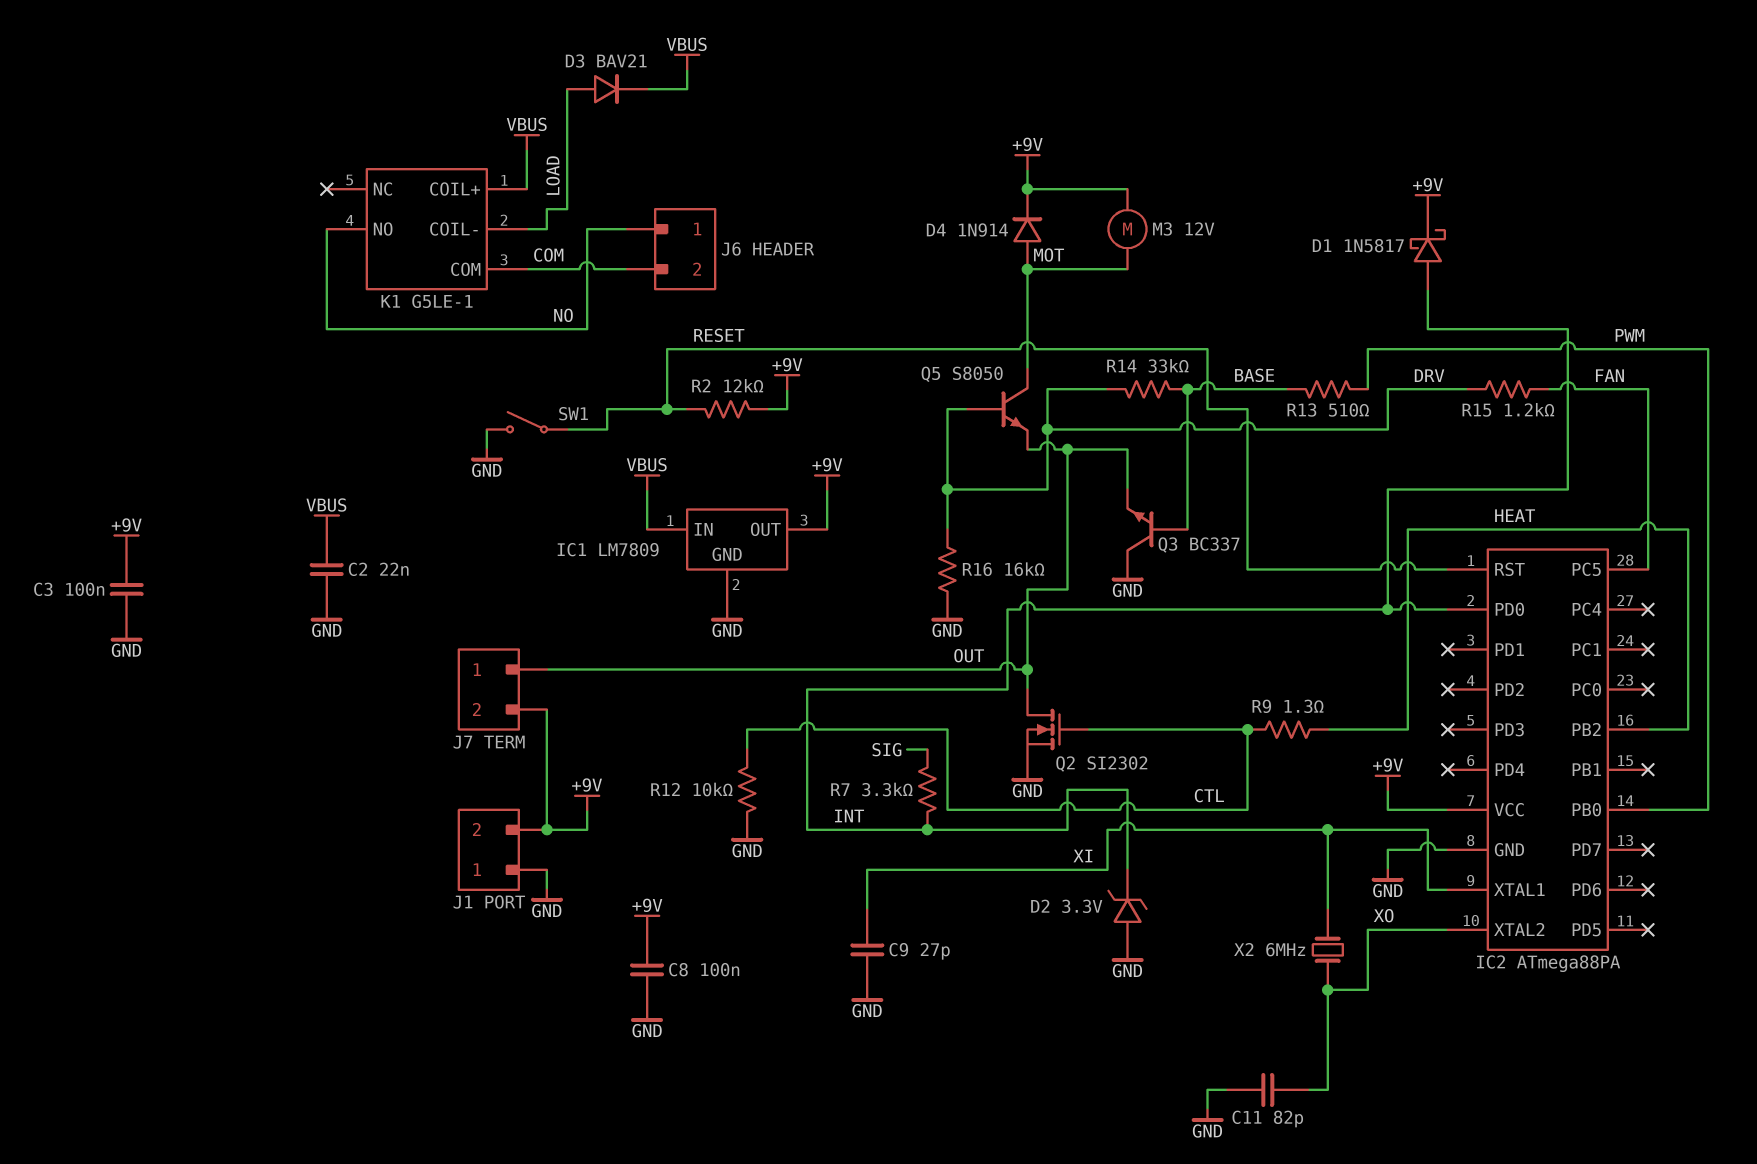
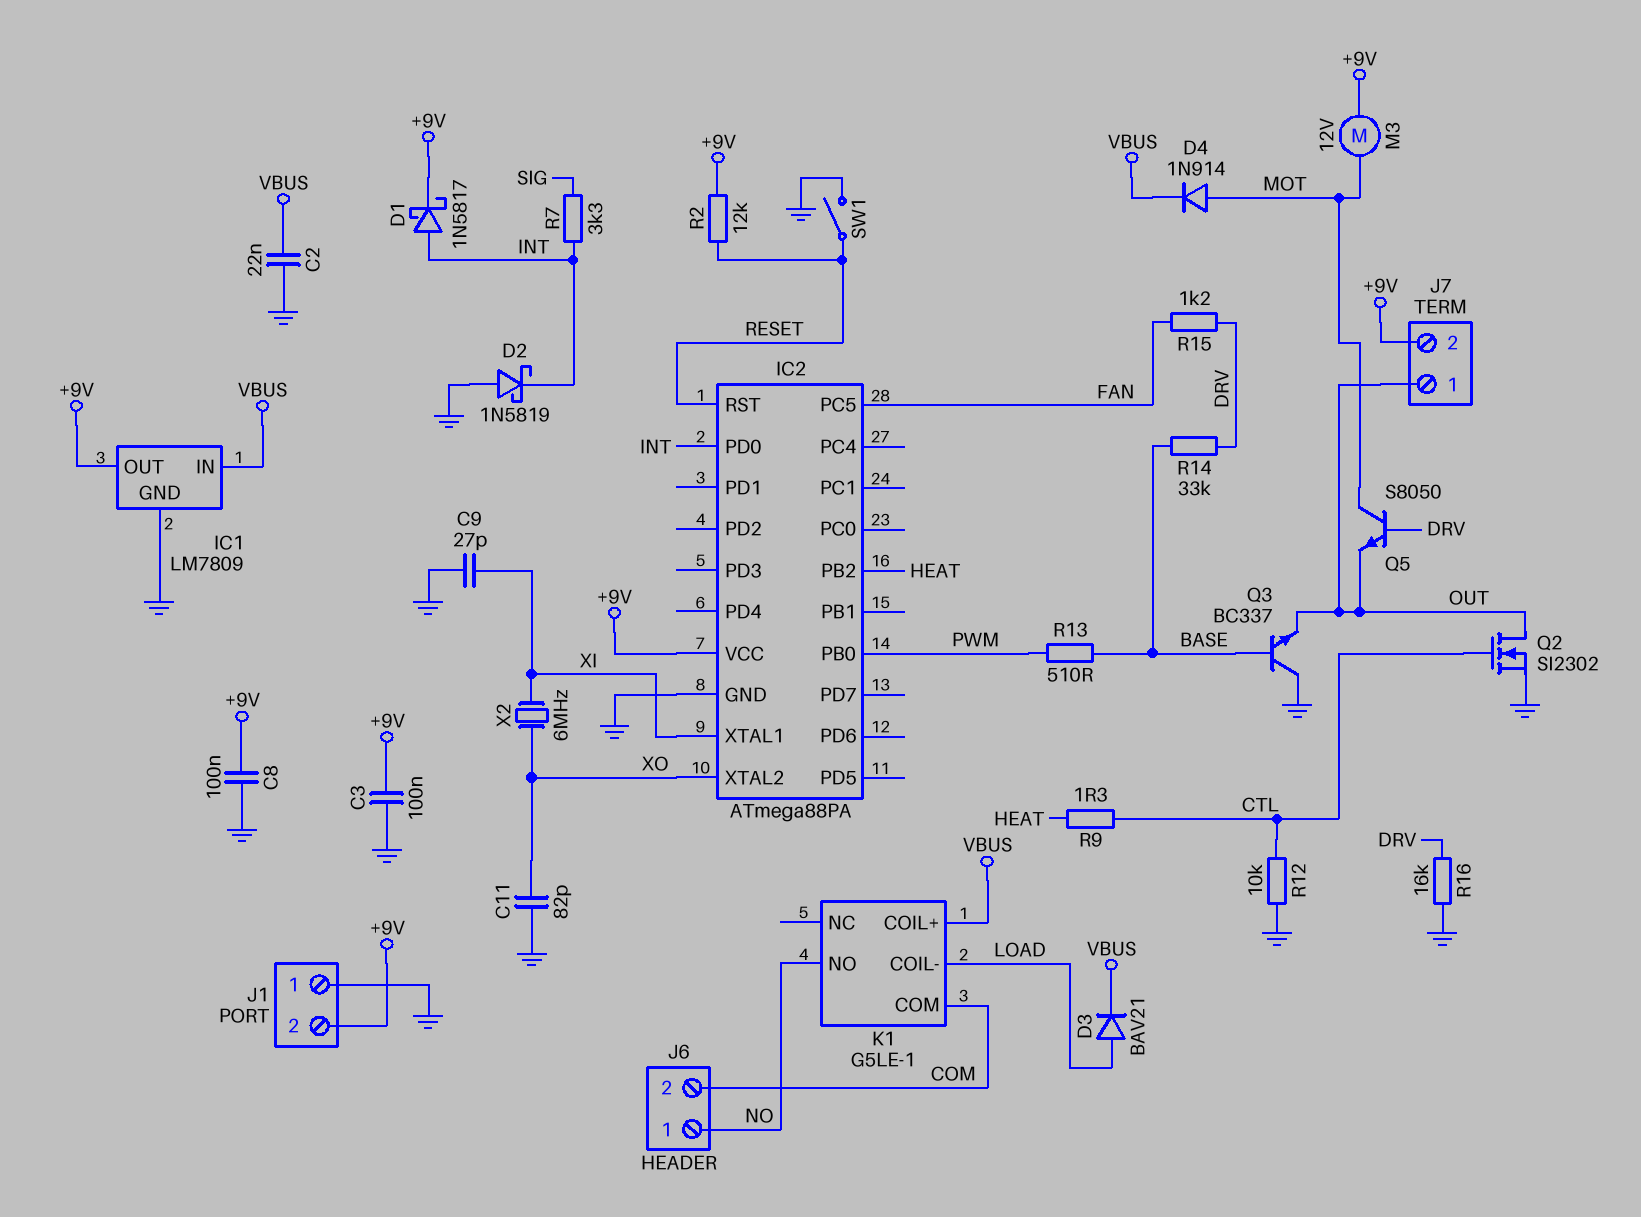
D2: zener 3.3V (A GND, K INT) -> schottky 1N5819 (A GND, K INT)
D4: diode 1N914 (A MOT, K +9V) -> diode 1N914 (A MOT, K VBUS)

